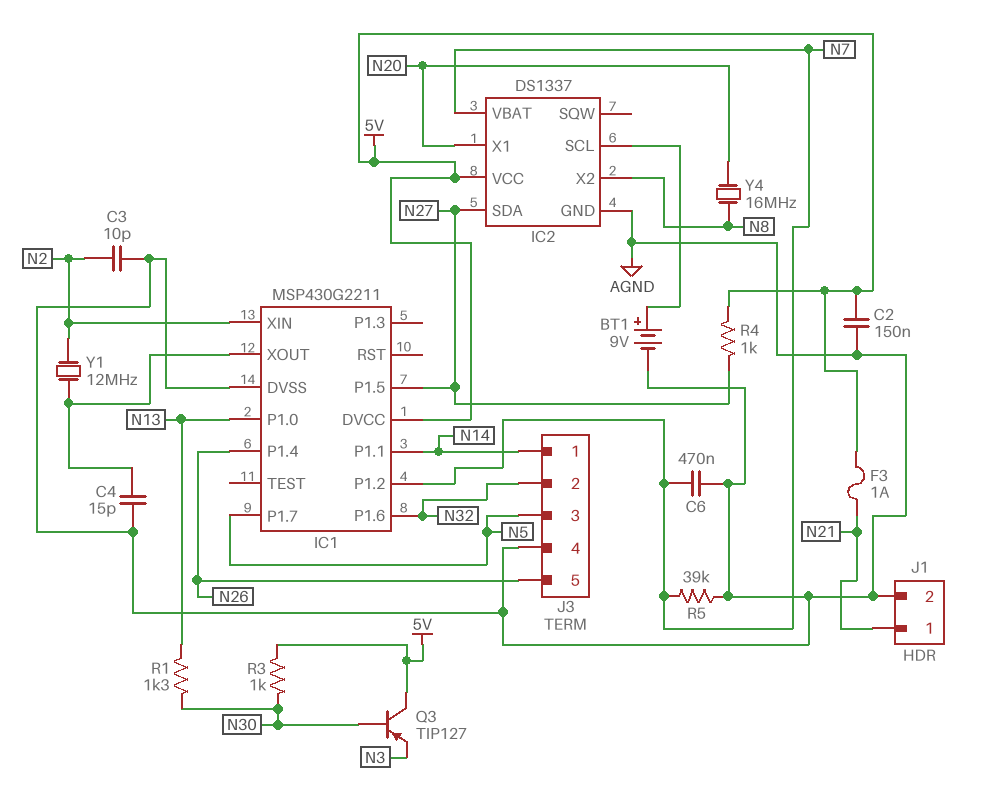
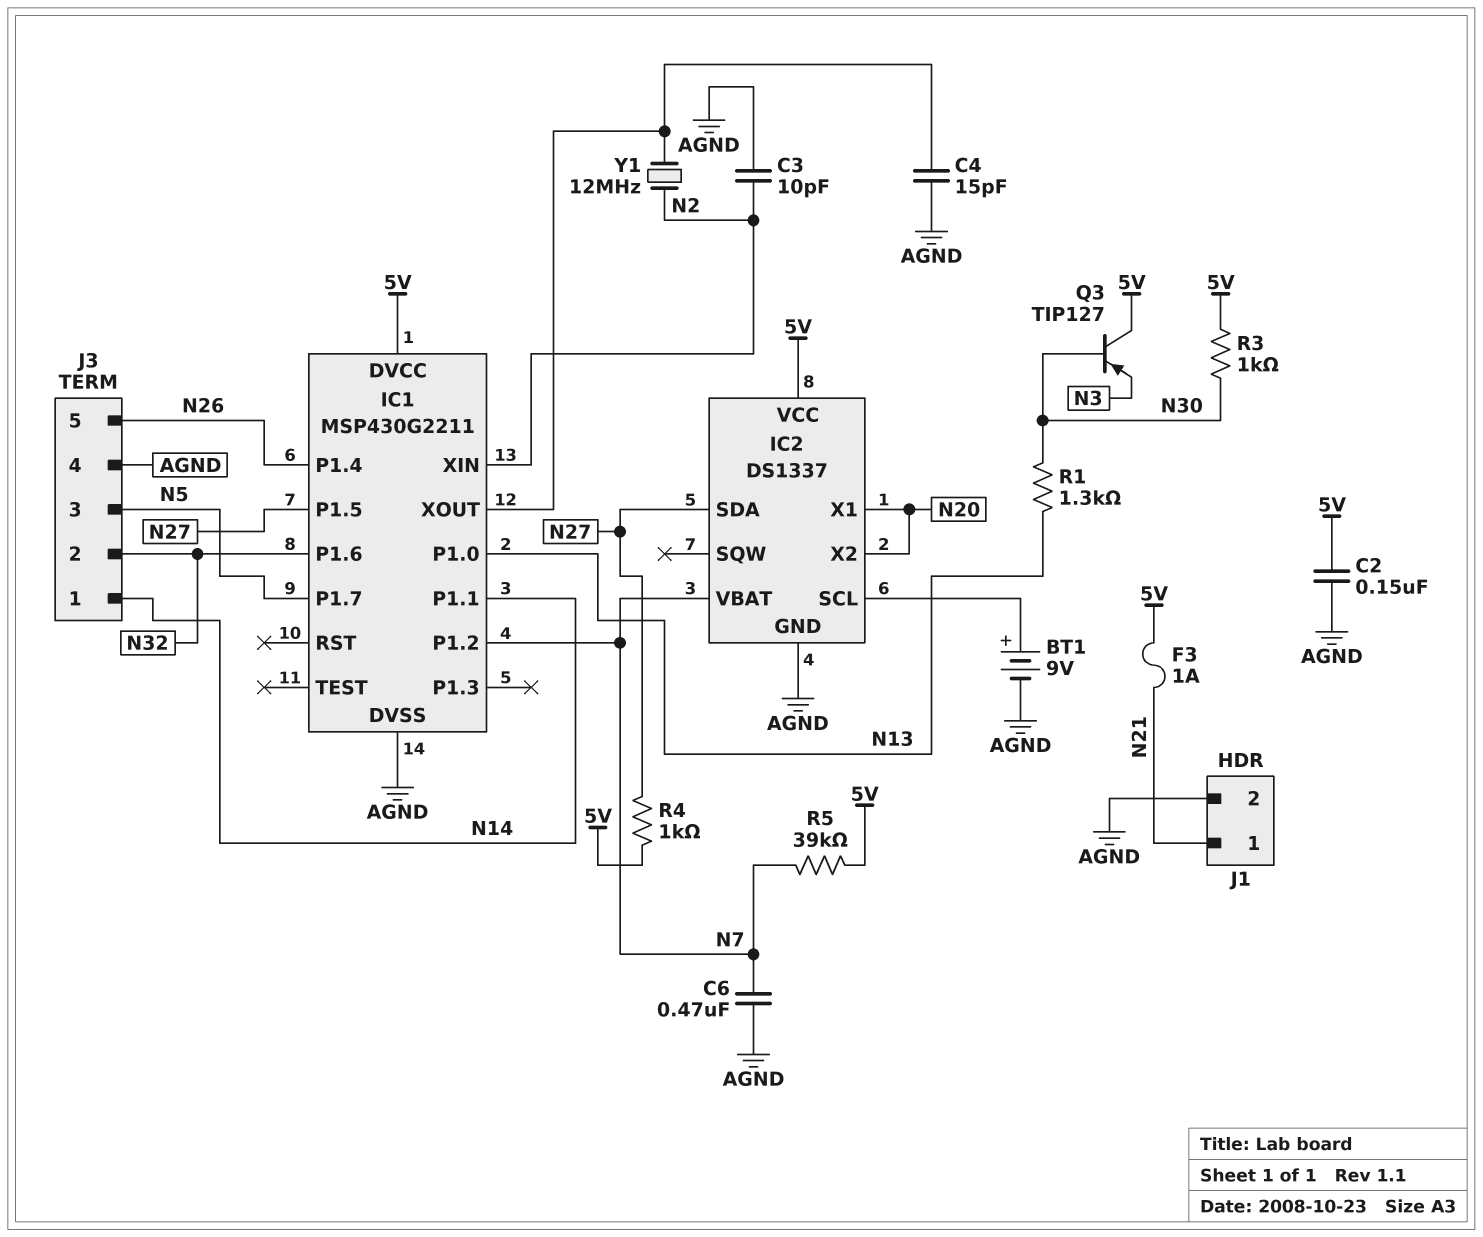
IC2 pin X2: N8 -> N20
R5: 39k (AGND, N7) -> 39k (5V, N7)
Y4: 16MHz (N8, N20) -> none

